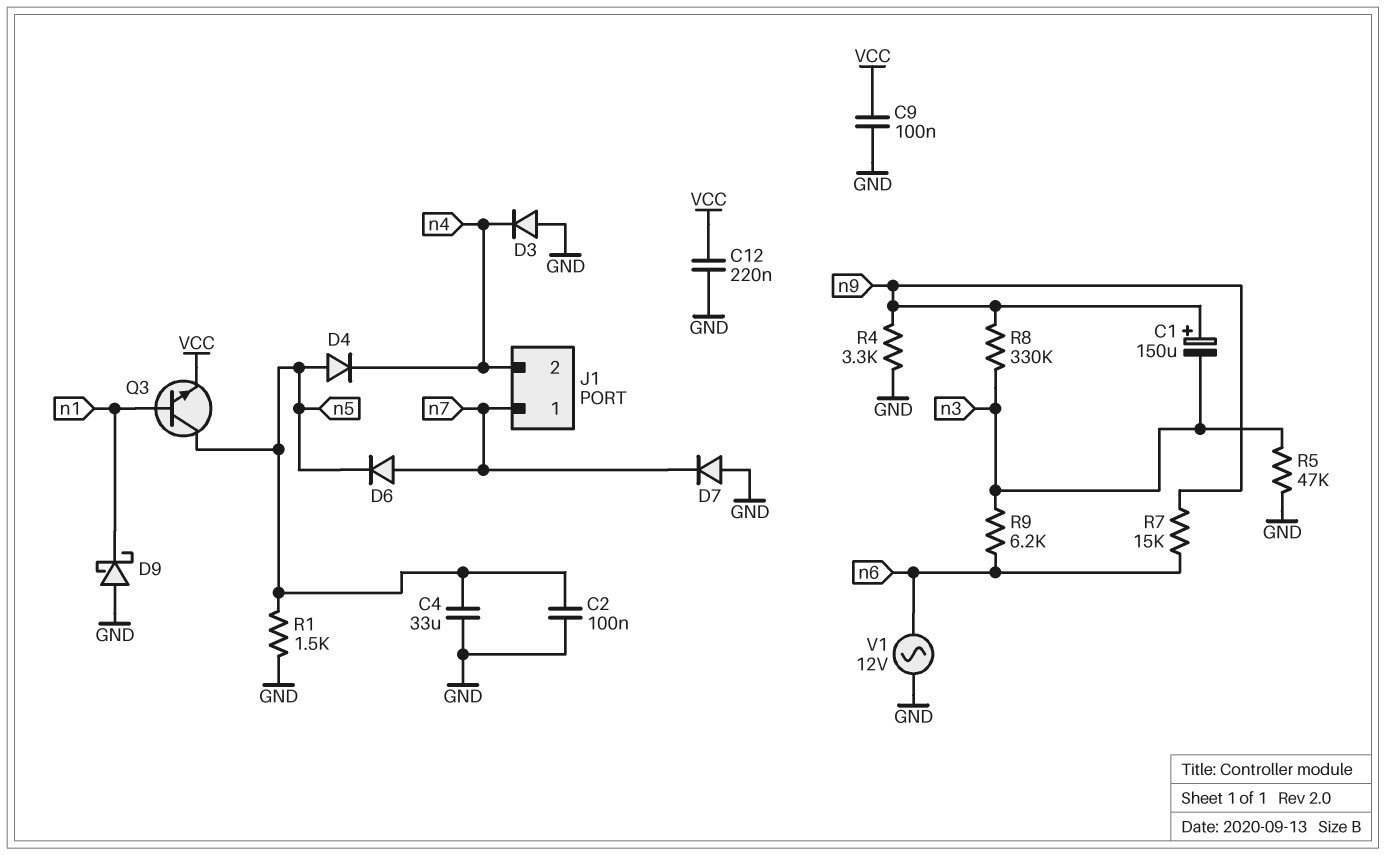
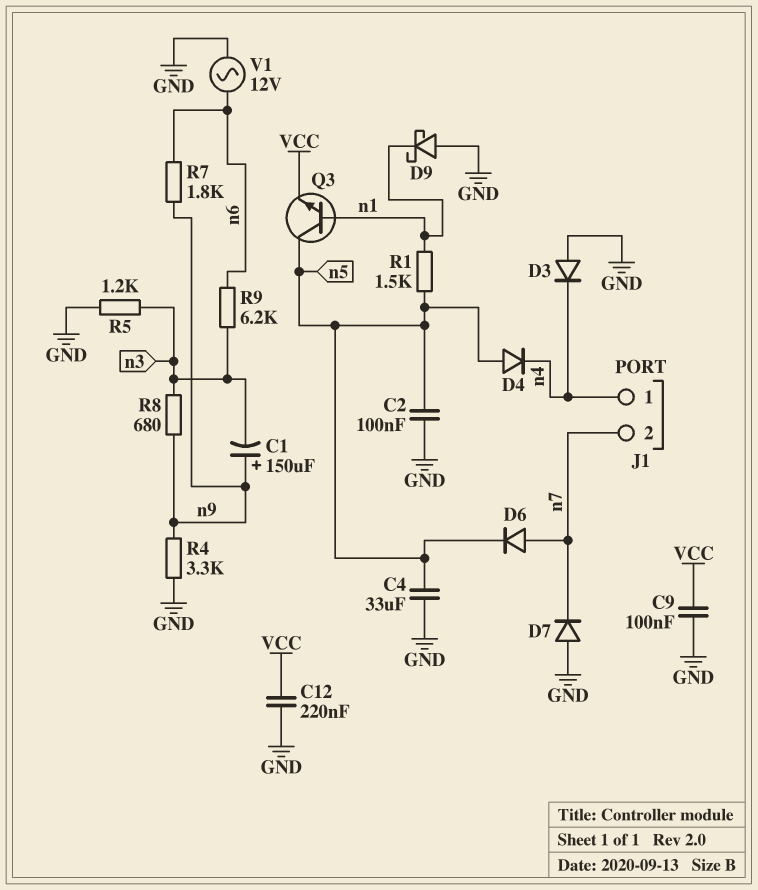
J1 pin 1: n7 -> n4
J1 pin 2: n4 -> n7
R1: 1.5k (GND, n5) -> 1.5k (n1, n5)
R5: 47k (GND, n3) -> 1.2k (GND, n3)
R7: 15k (n6, n9) -> 1.8k (n6, n9)
R8: 330k (n3, n9) -> 680 (n3, n9)

